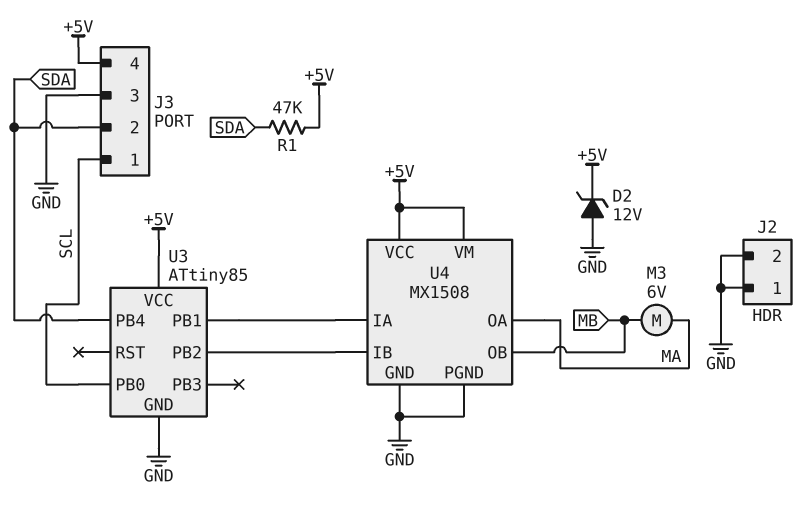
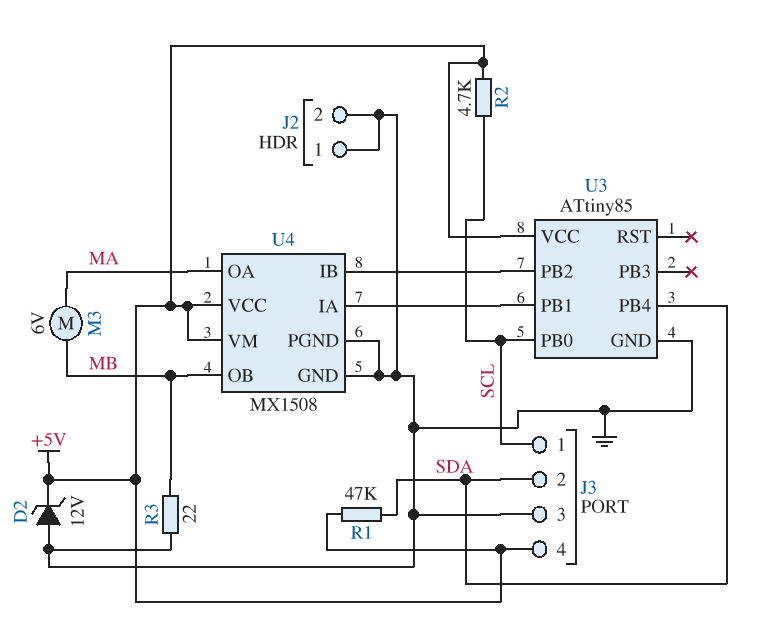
R2: none -> 4.7k (+5V, SCL)
R3: none -> 22 (GND, MB)

